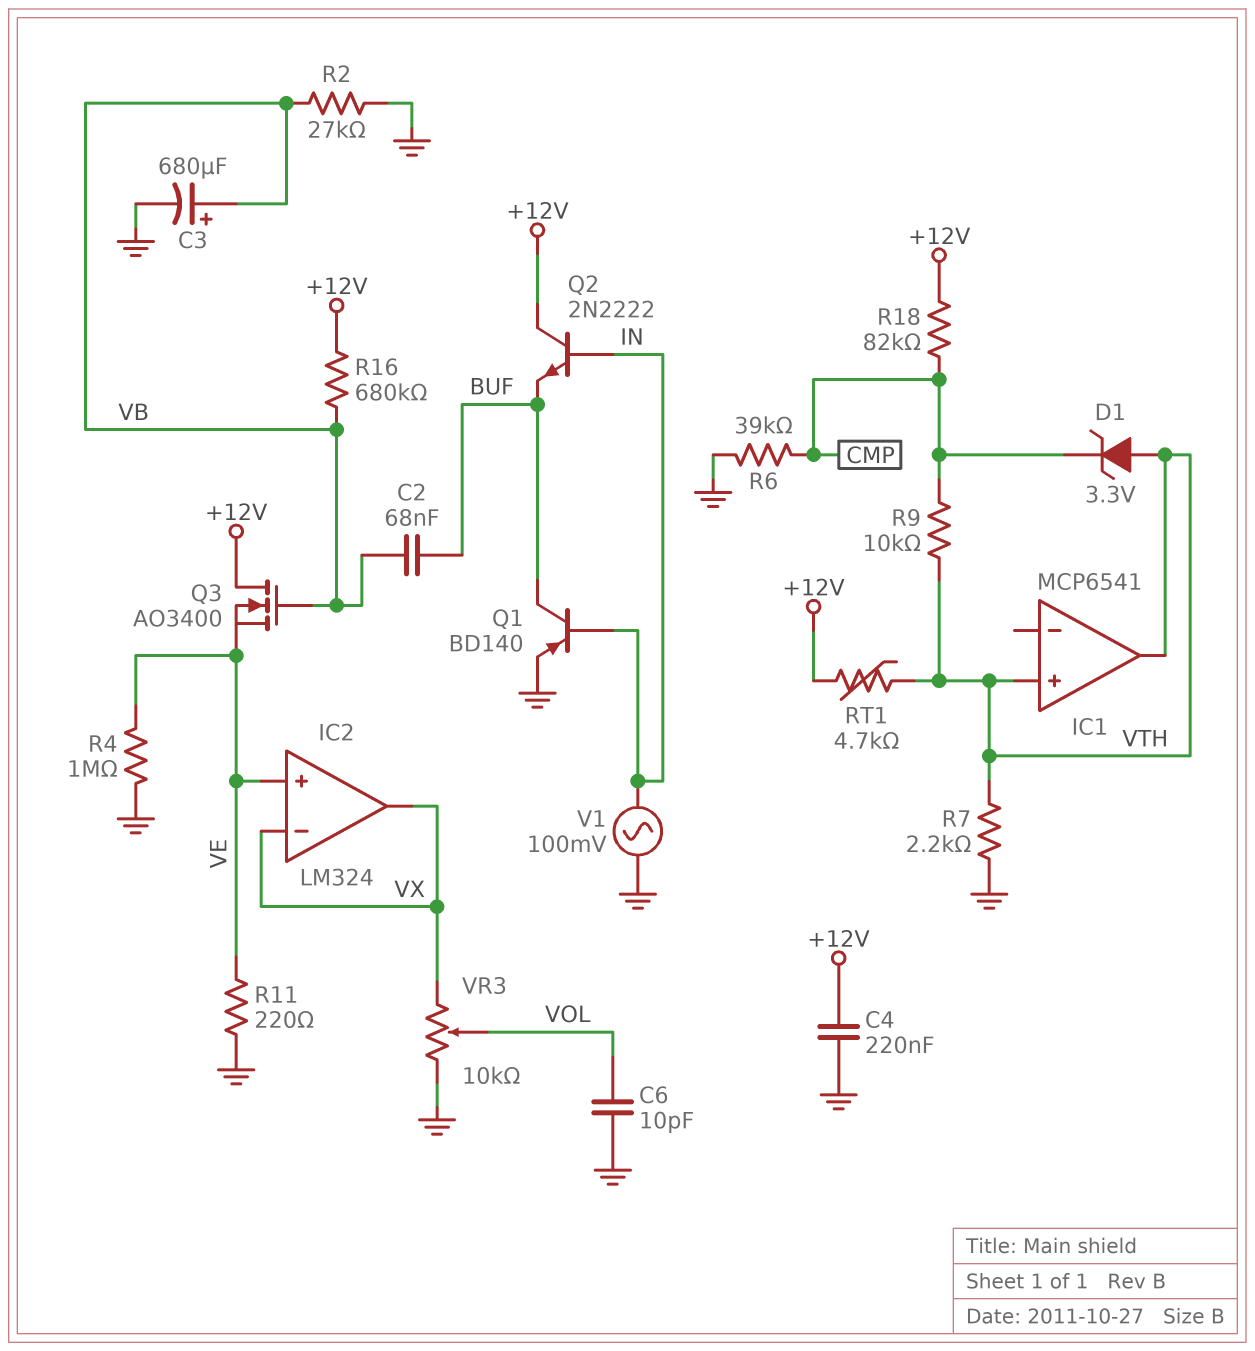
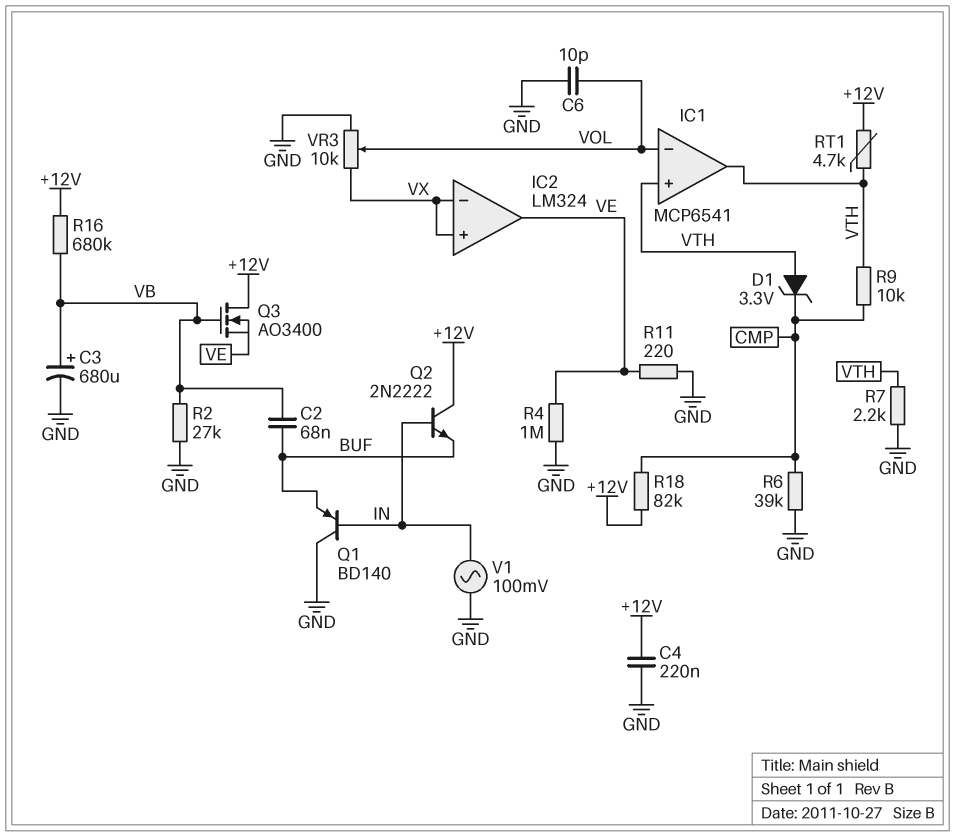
IC1 pin in-: none -> VOL
IC2 pin in+: VE -> VX
IC2 pin out: VX -> VE
Q1: PNP BD140 (B IN, C BUF, E GND) -> PNP BD140 (B IN, C GND, E BUF)

